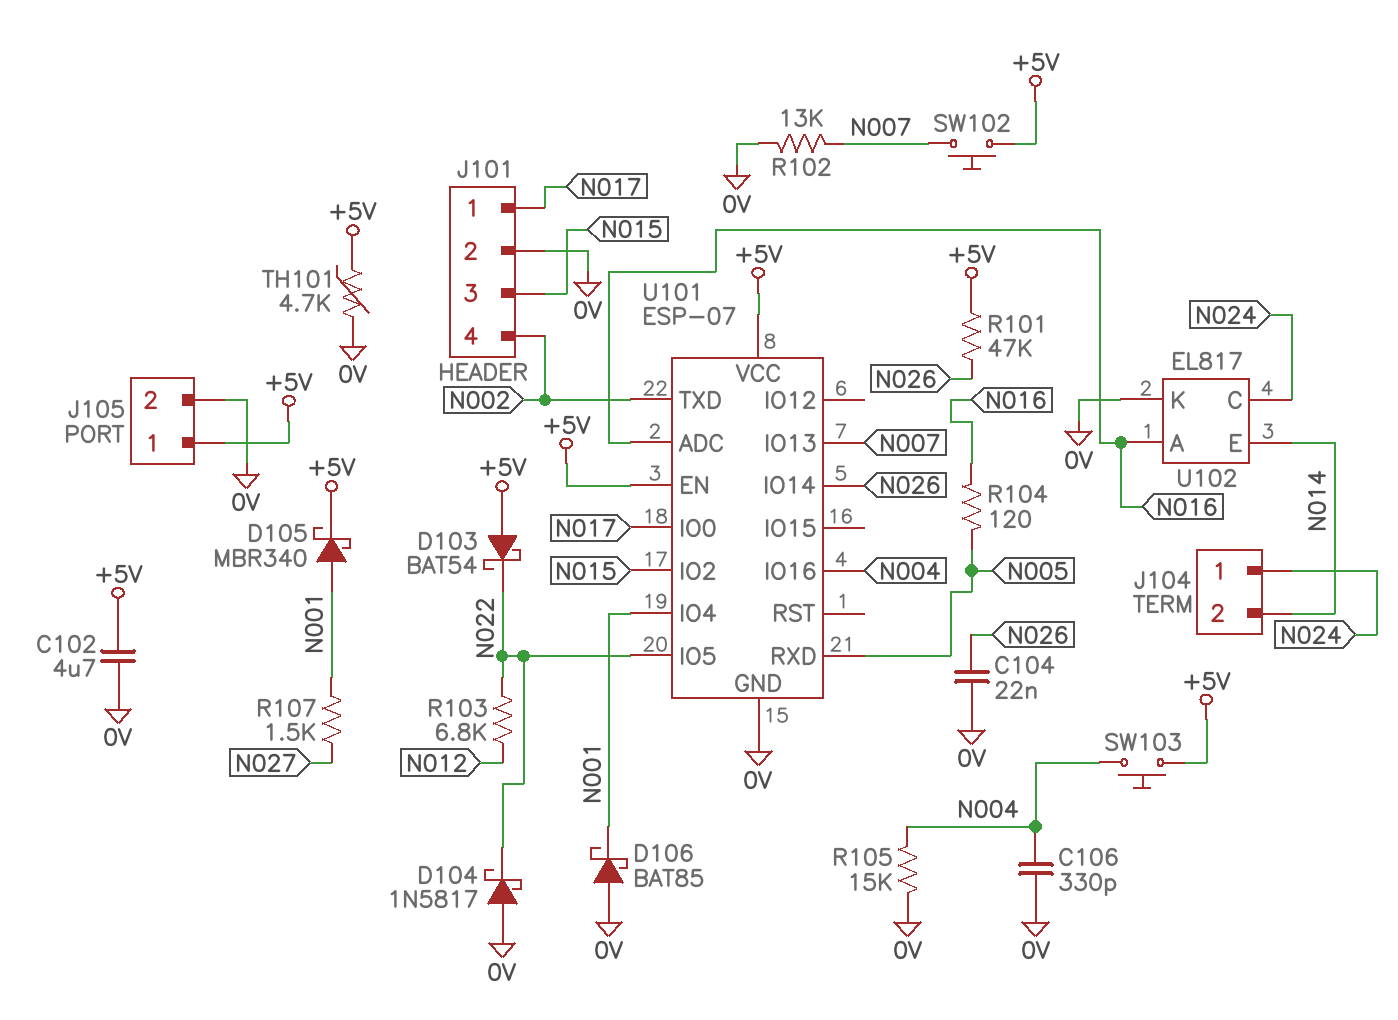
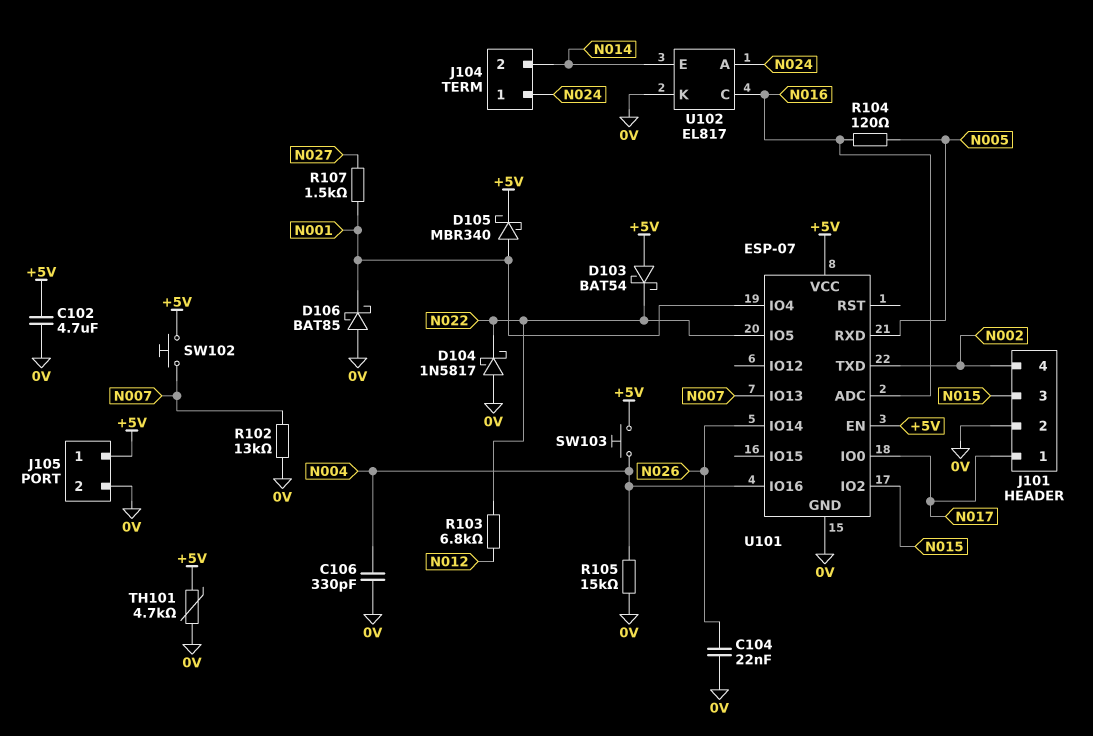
R101: 47k (+5V, N026) -> none
U102 pin A: N016 -> N024
U102 pin C: N024 -> N016

